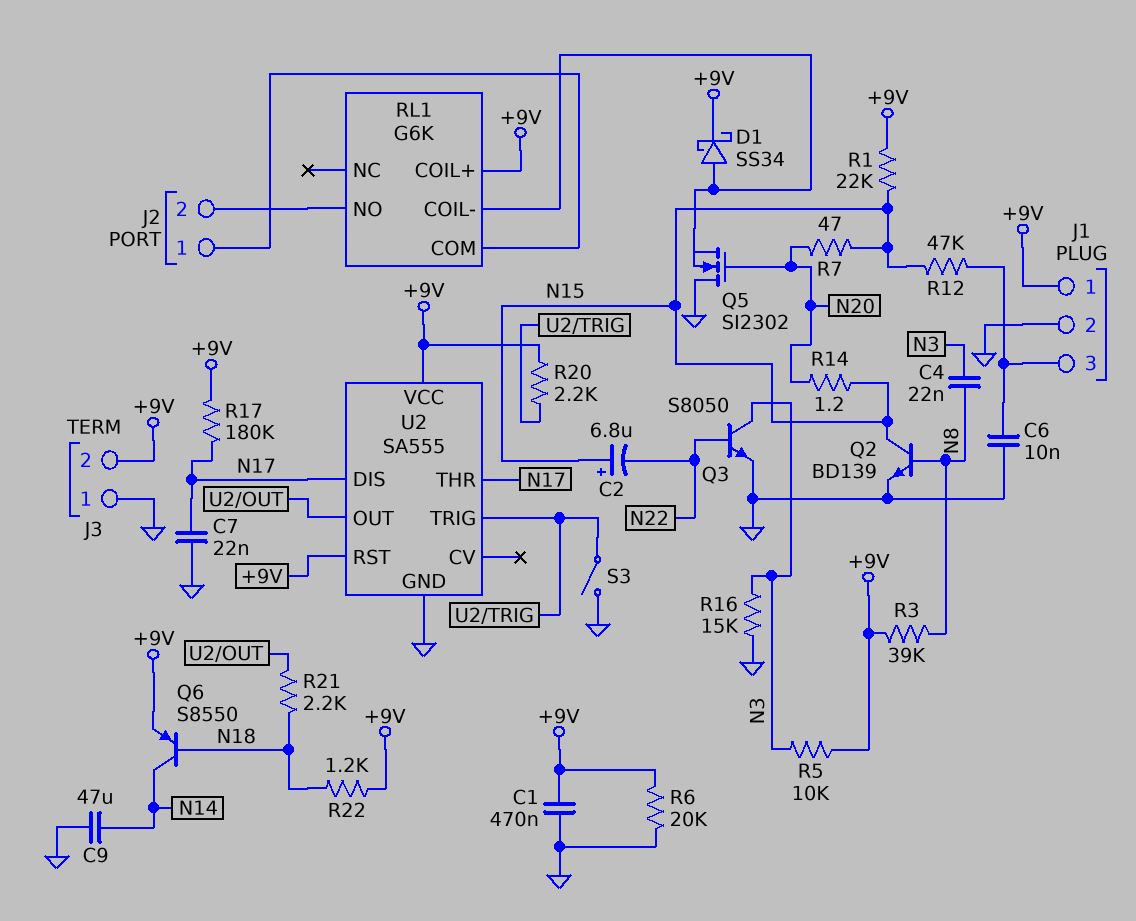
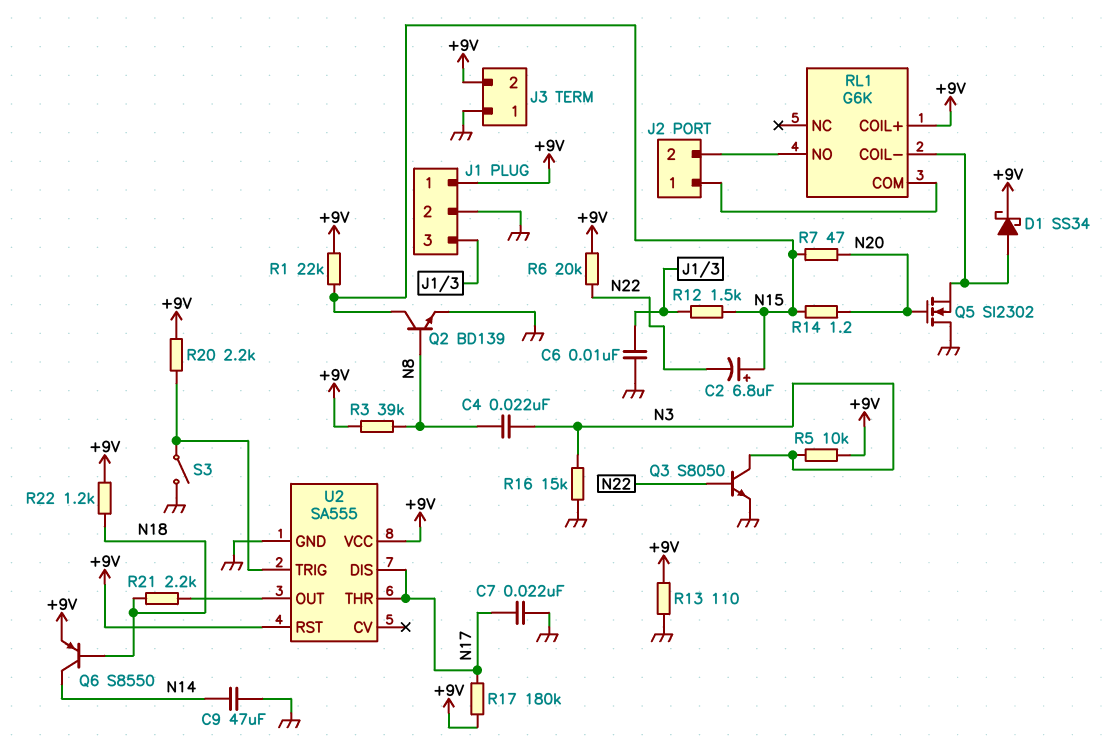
C1: 470nF (+9V, GND) -> none
R6: 20k (+9V, GND) -> 20k (+9V, N22)
R12: 47k (J1/3, N15) -> 1.5k (J1/3, N15)
R13: none -> 110 (+9V, GND)

